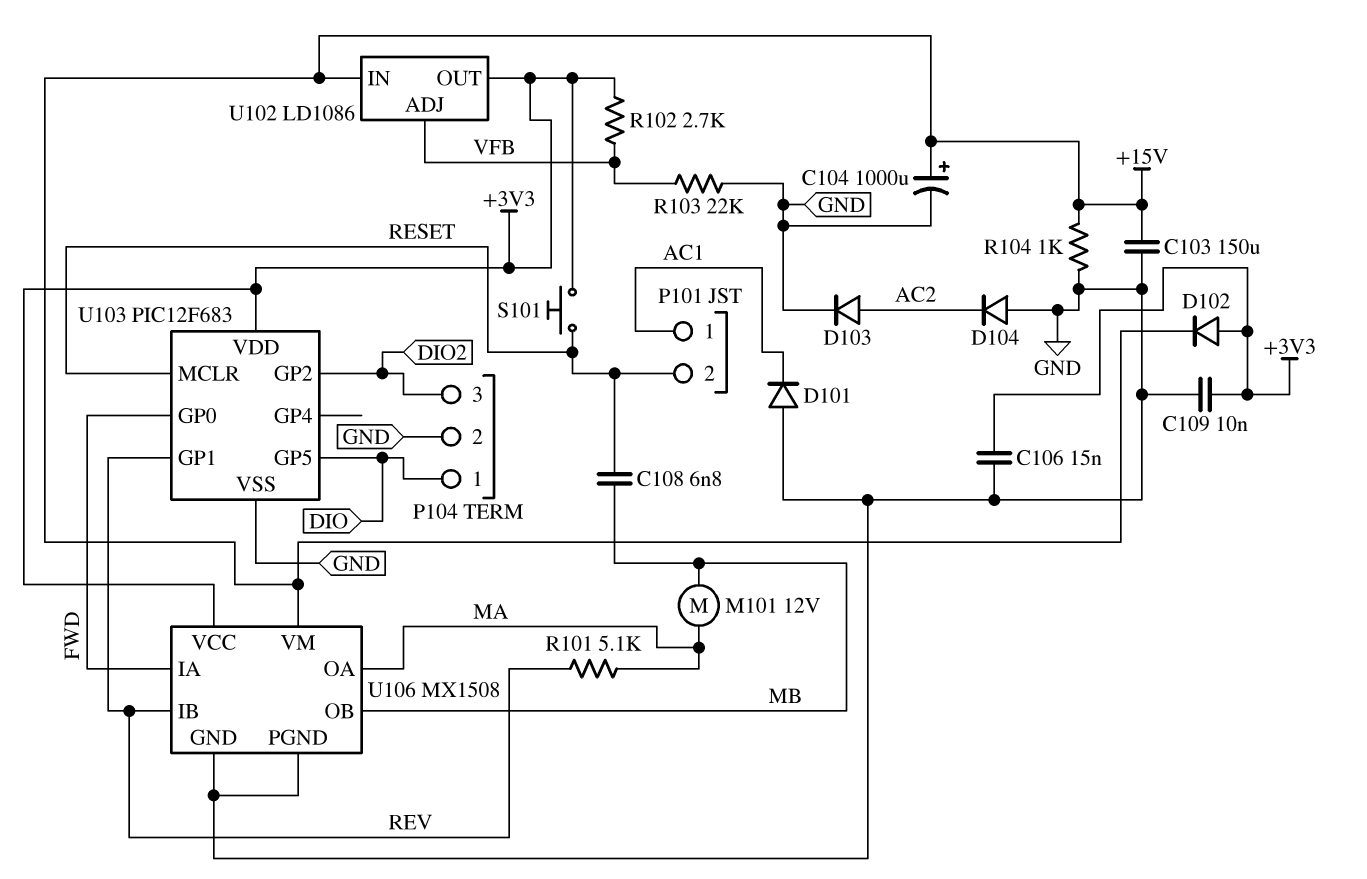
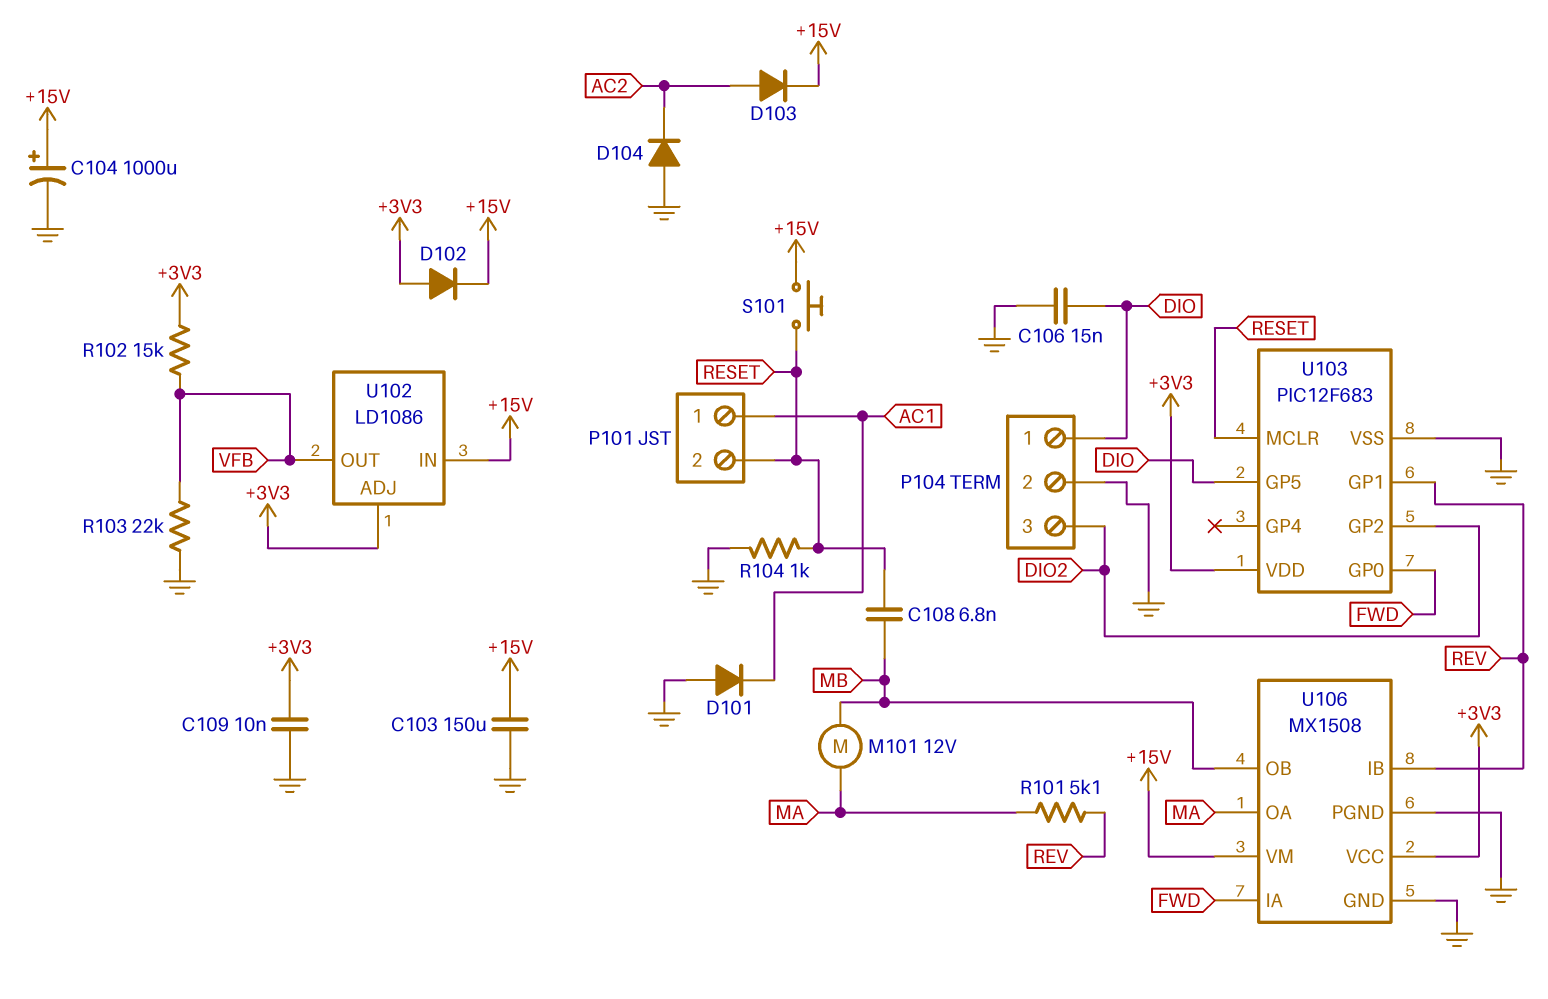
C106: 15nF (+3V3, GND) -> 15nF (DIO, GND)
D103: diode (A AC2, K GND) -> diode (A AC2, K +15V)
R102: 2.7k (+3V3, VFB) -> 15k (+3V3, VFB)
R104: 1k (+15V, GND) -> 1k (GND, RESET)
S101: button (+3V3, RESET) -> button (+15V, RESET)
U102 pin ADJ: VFB -> +3V3
U102 pin OUT: +3V3 -> VFB

